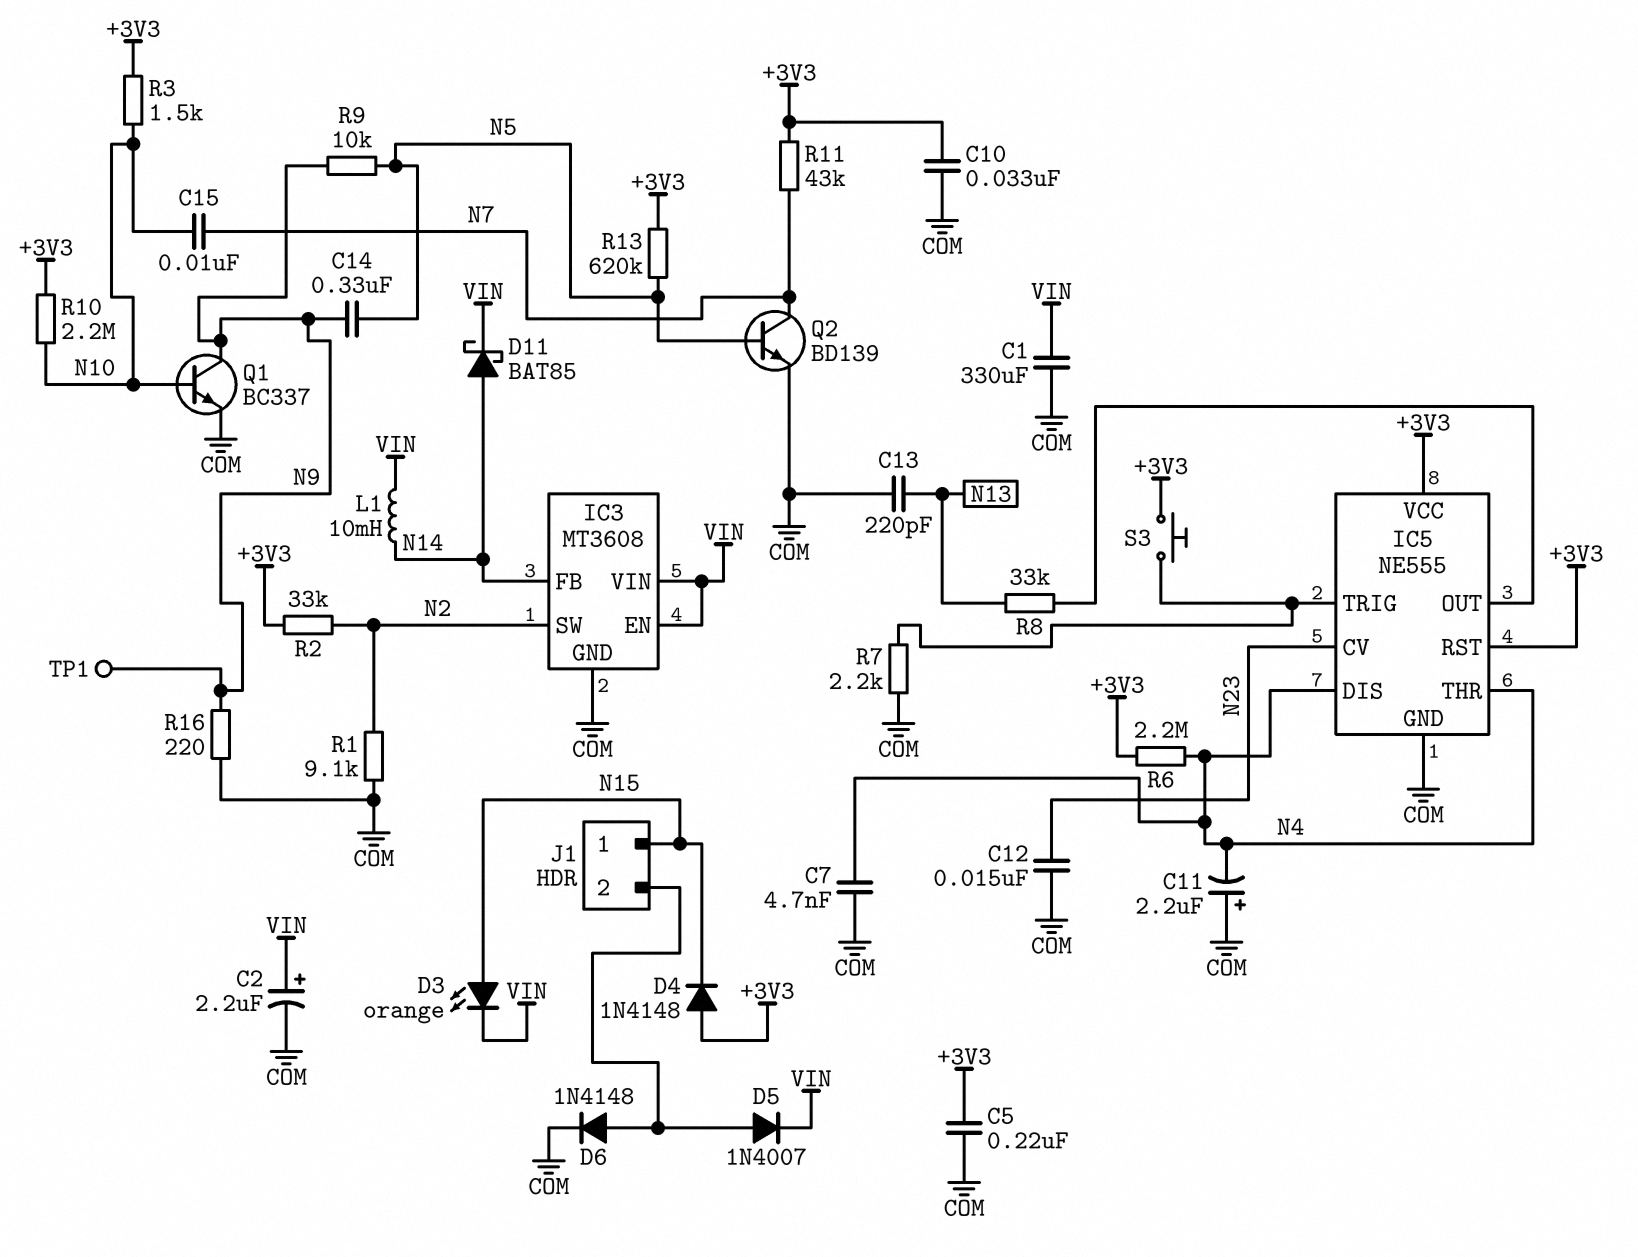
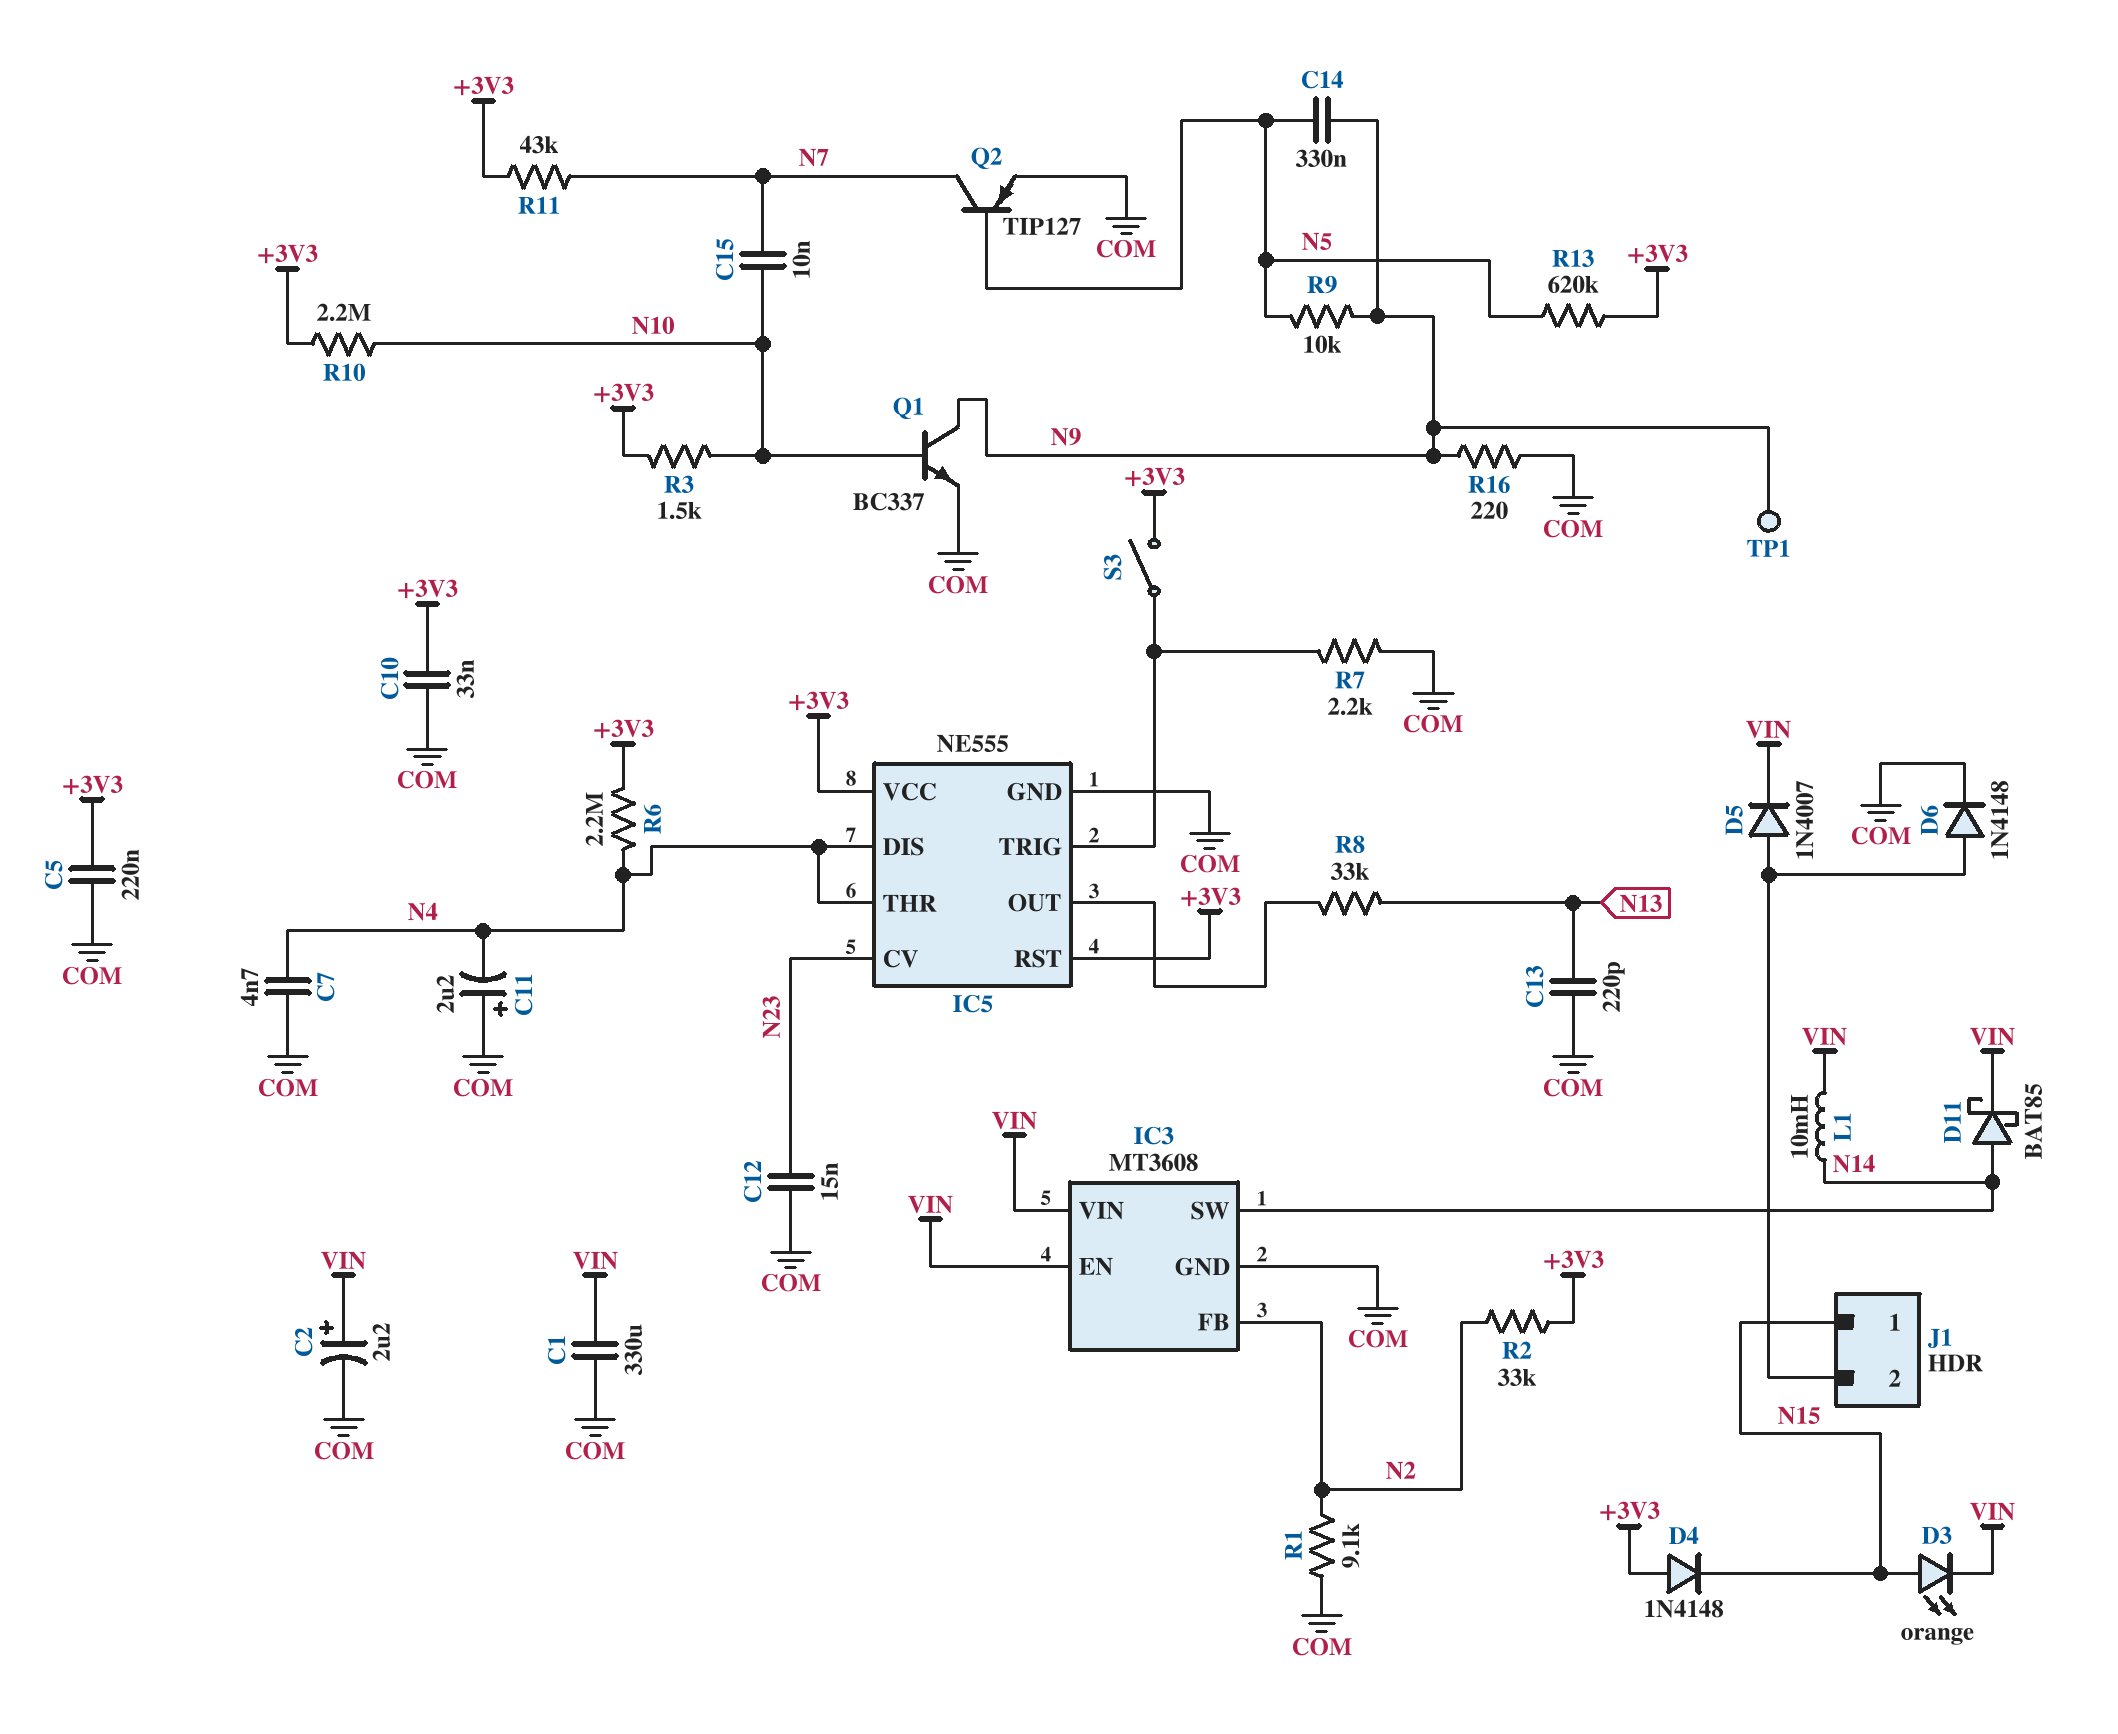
IC3 pin FB: N14 -> N2
IC3 pin SW: N2 -> N14
Q2: NPN BD139 (B N5, C N7, E COM) -> PNP TIP127 (B N5, C N7, E COM)
S3: button (+3V3, IC5/TRIG) -> switch (+3V3, IC5/TRIG)

